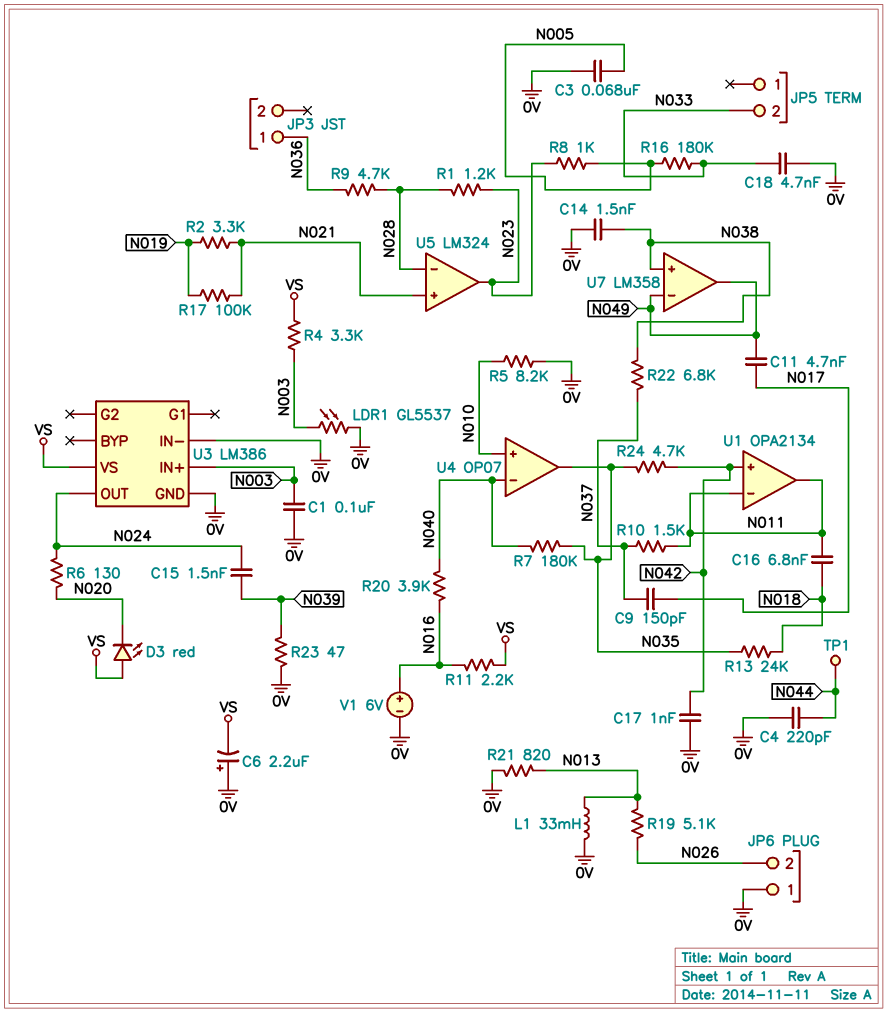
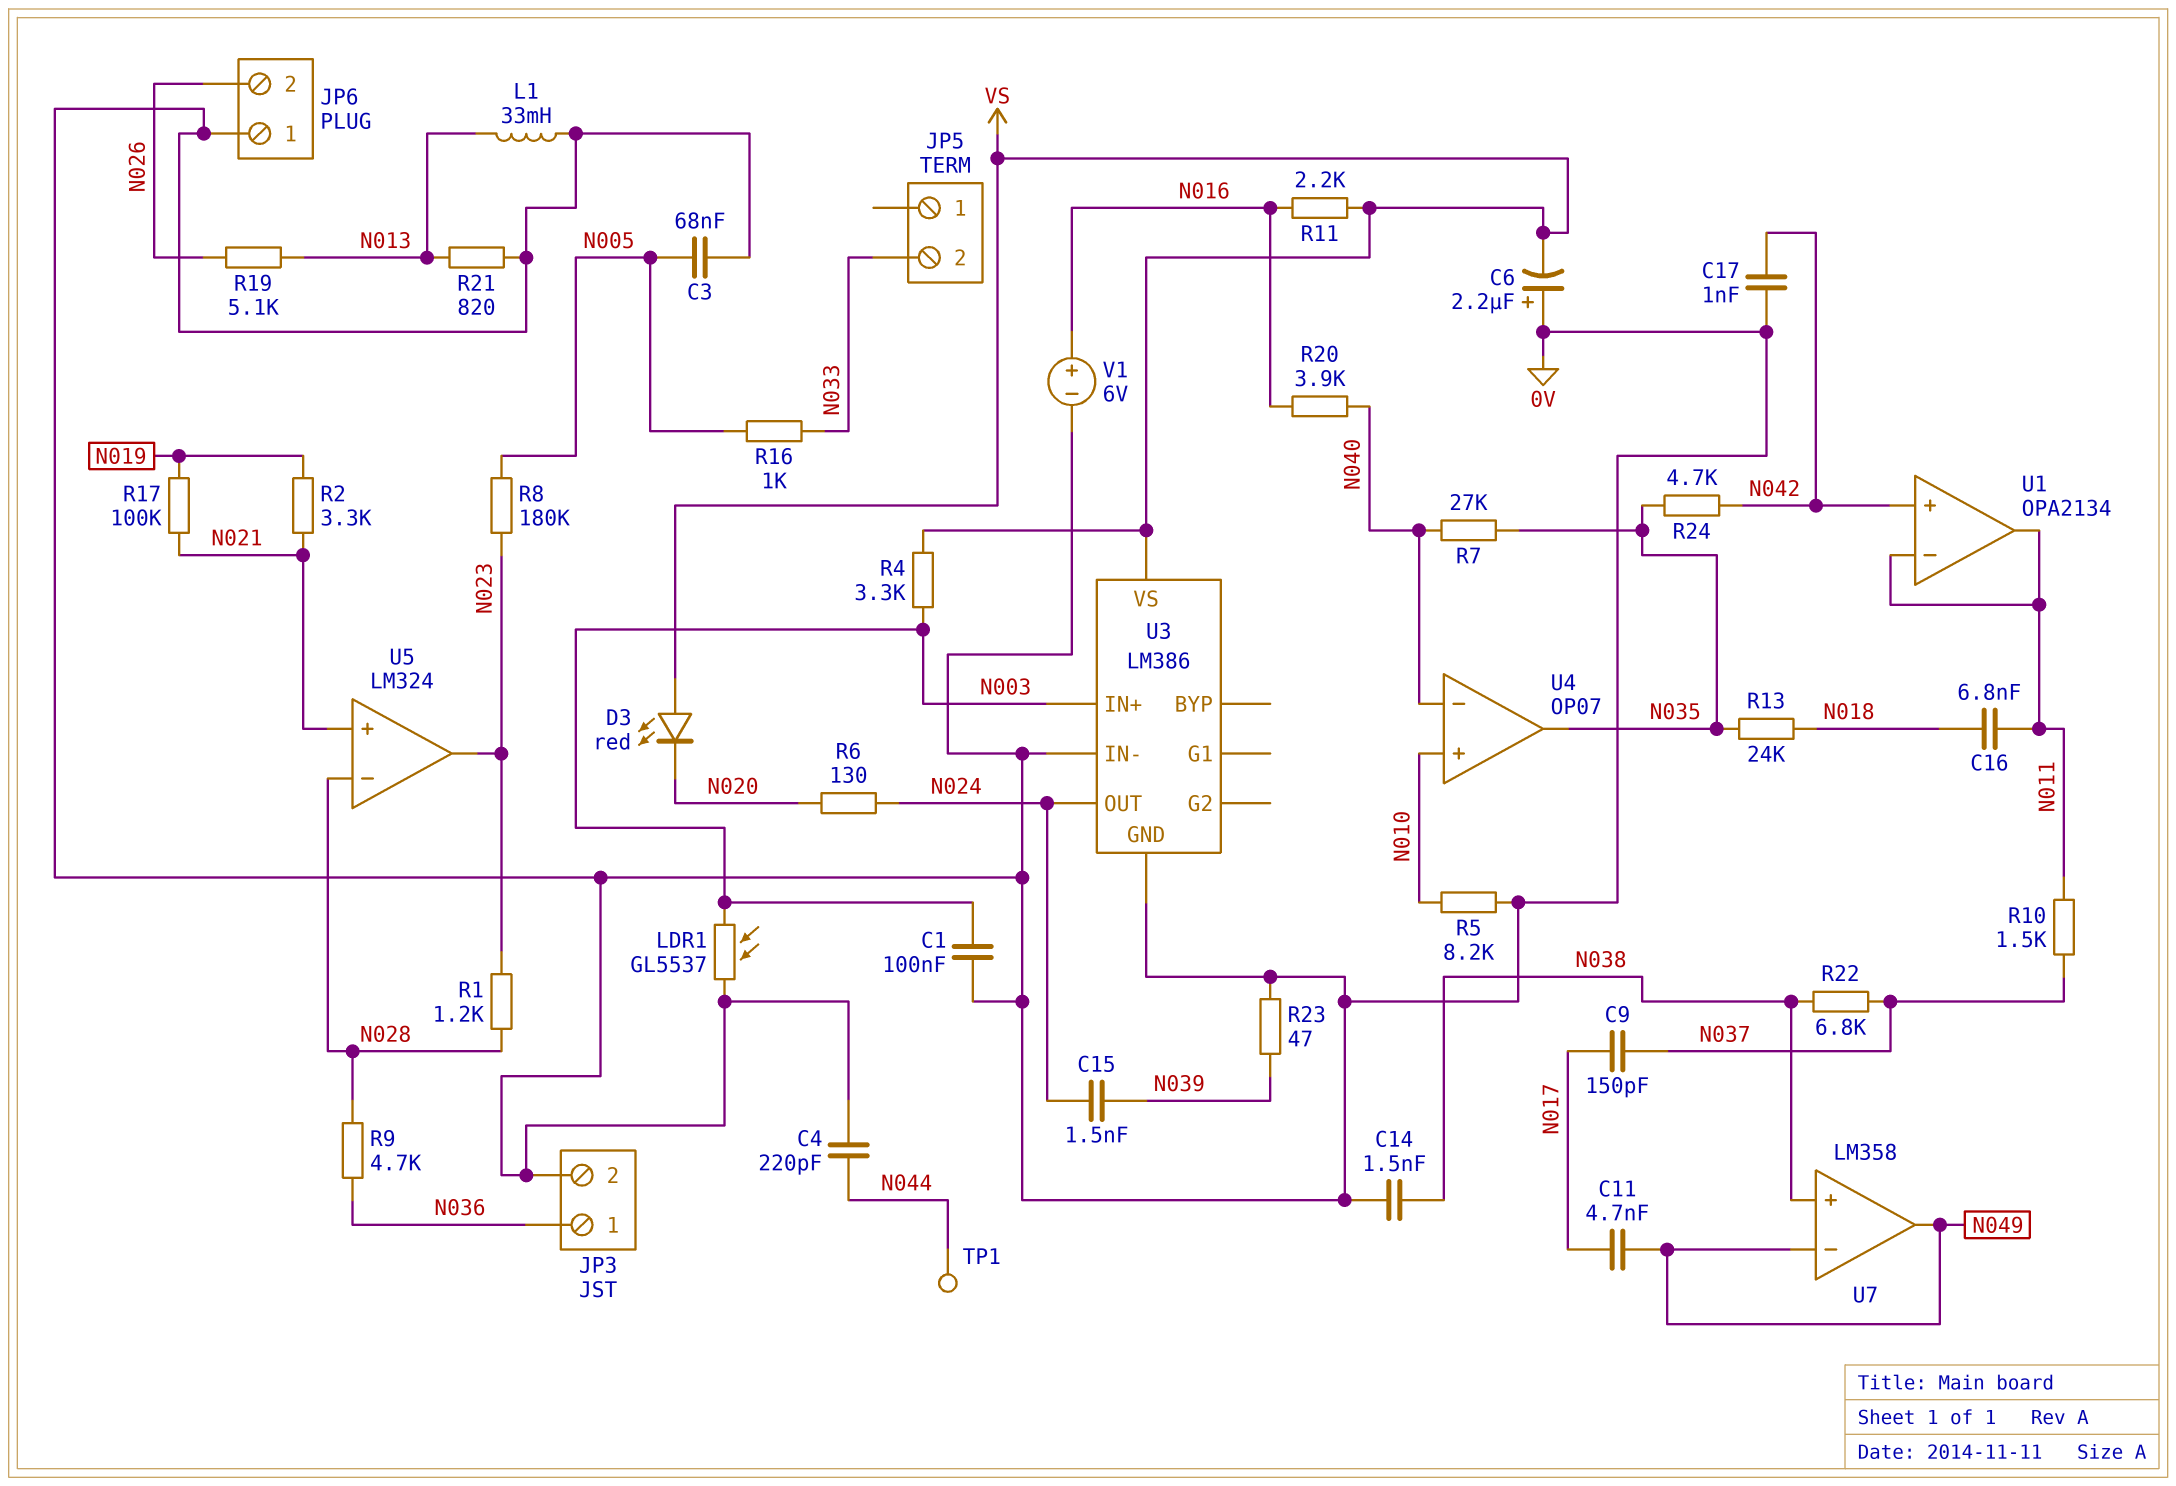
C18: 4.7nF (0V, N033) -> none
JP3 pin 2: none -> 0V
R7: 180k (N035, N040) -> 27k (N035, N040)
R8: 1k (N005, N023) -> 180k (N005, N023)
R16: 180k (N005, N033) -> 1k (N005, N033)

